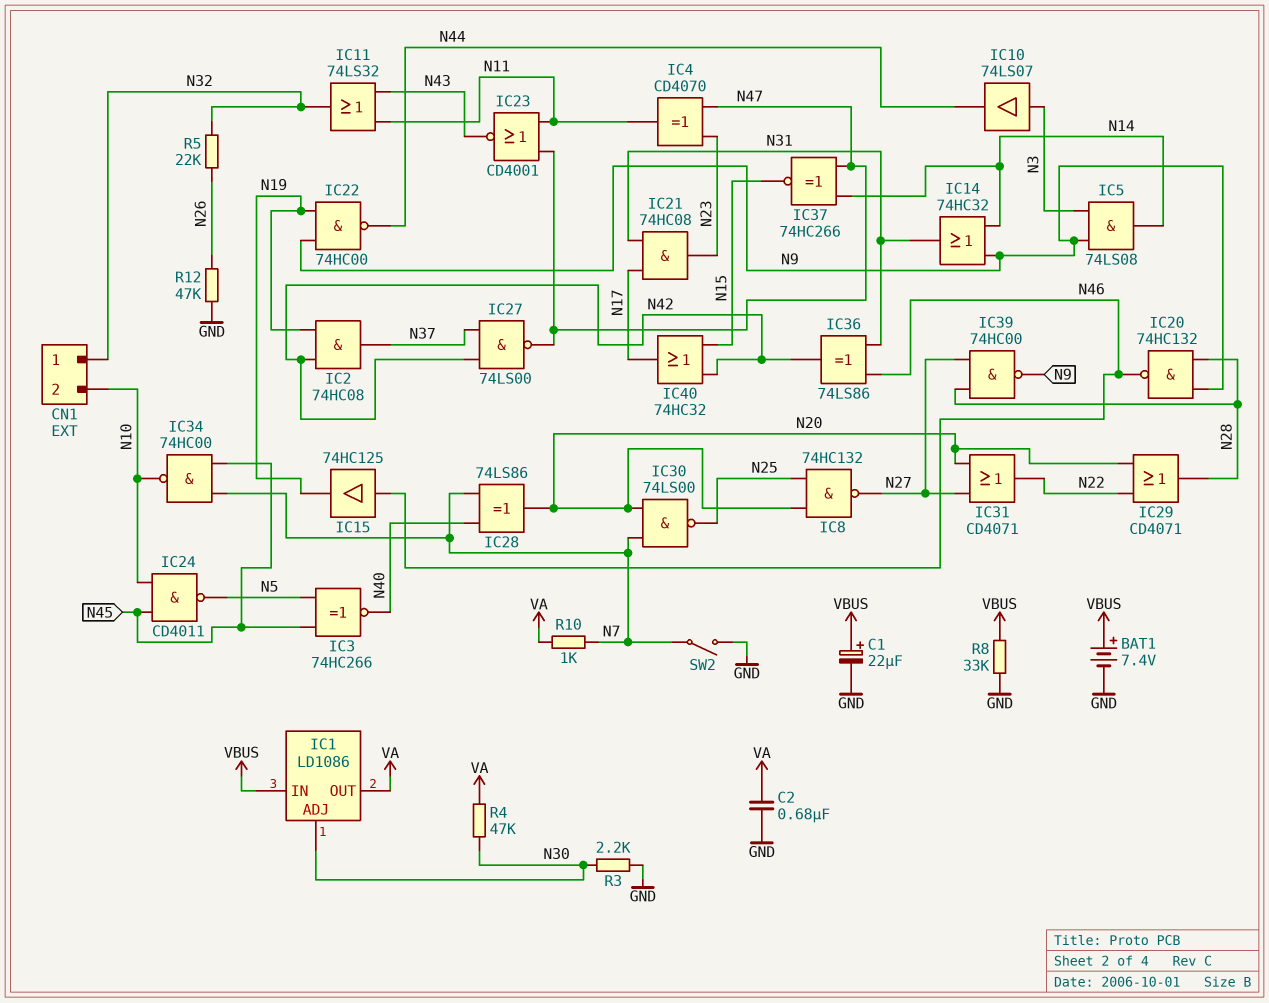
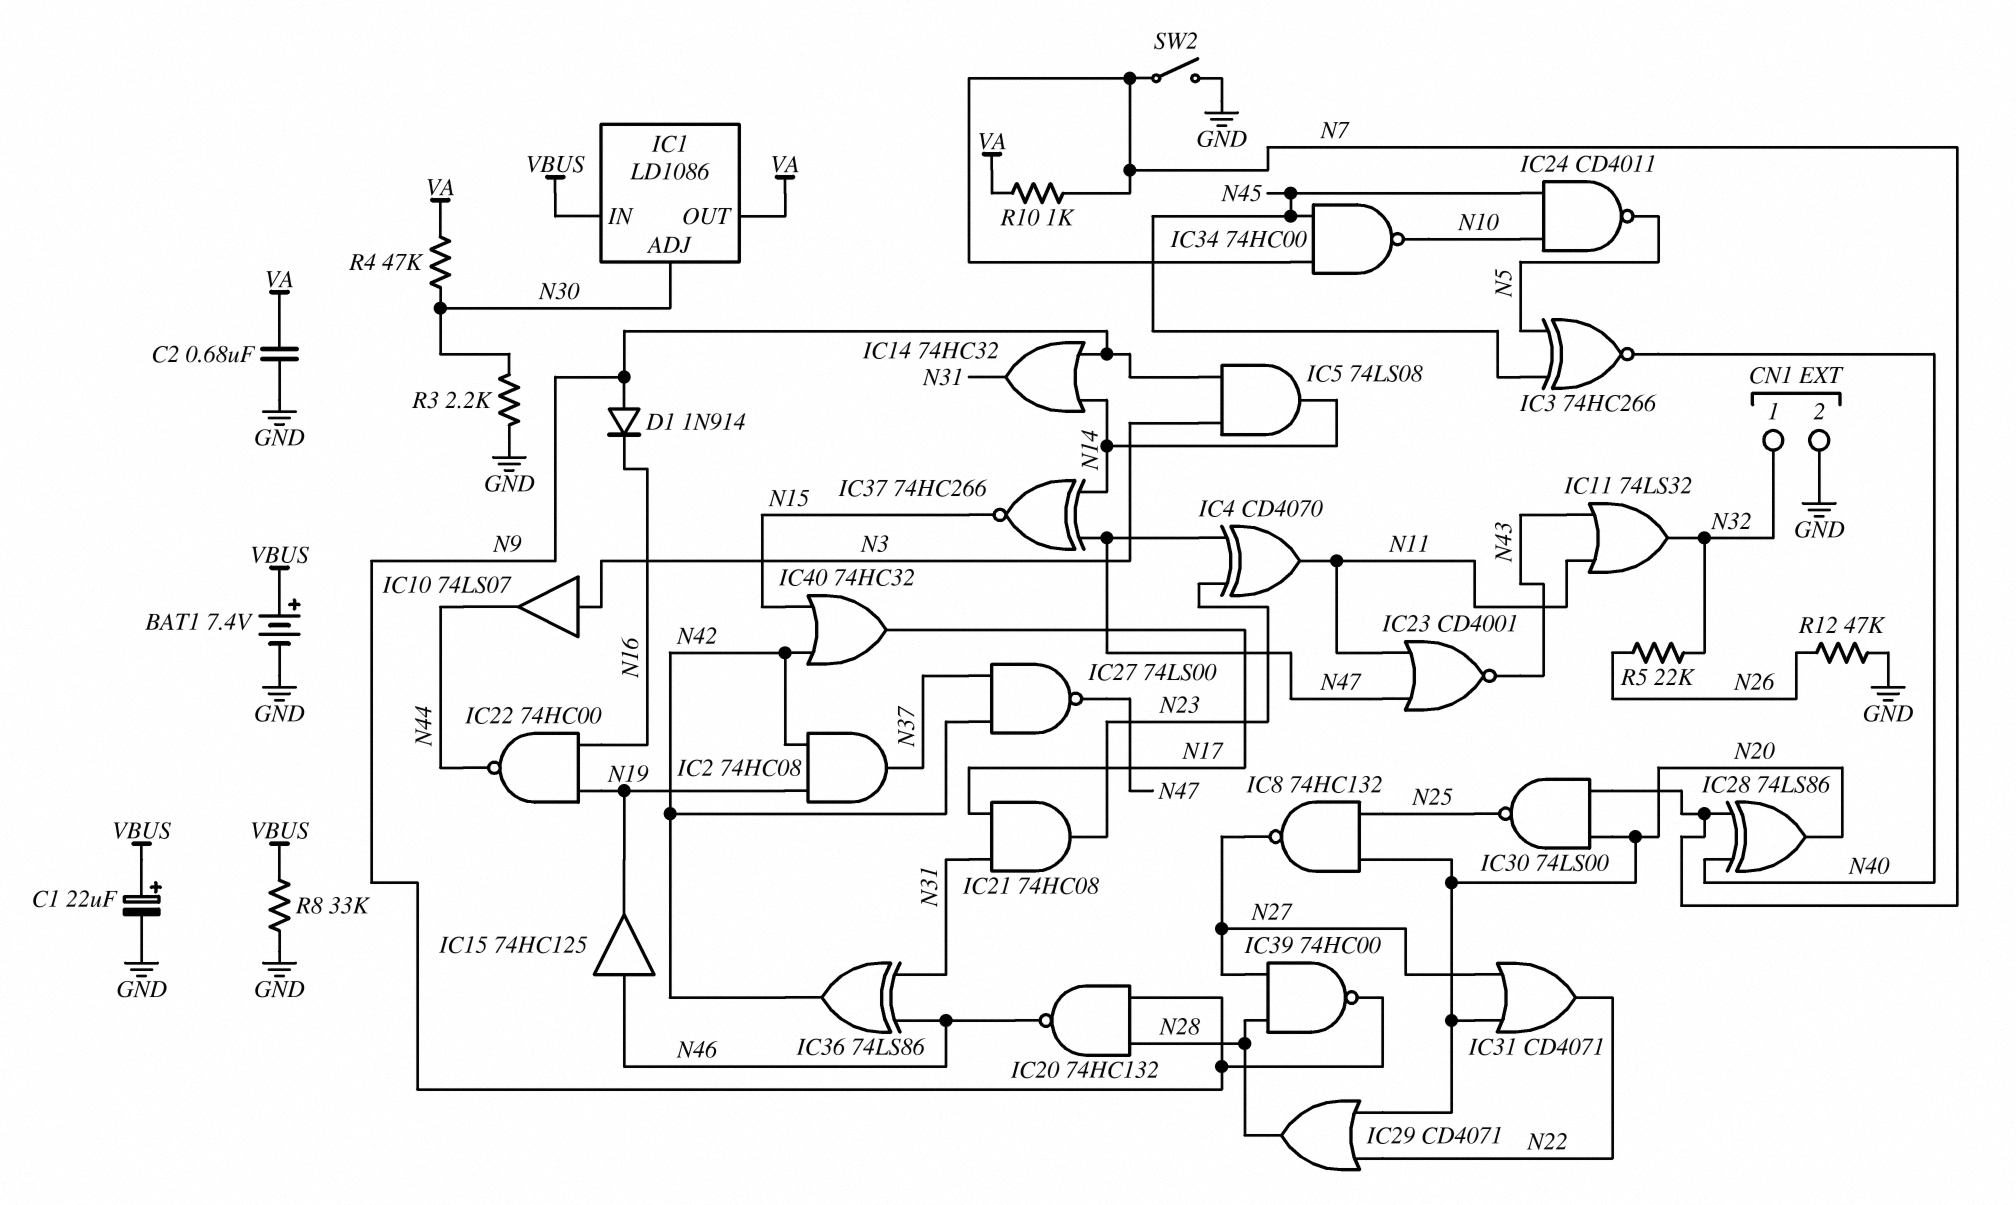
CN1 pin 2: N10 -> GND
D1: none -> diode 1N914 (A N9, K N16)
IC22: NAND 74HC00 (in N9, in N19, out N44) -> NAND 74HC00 (in N16, in N19, out N44)

